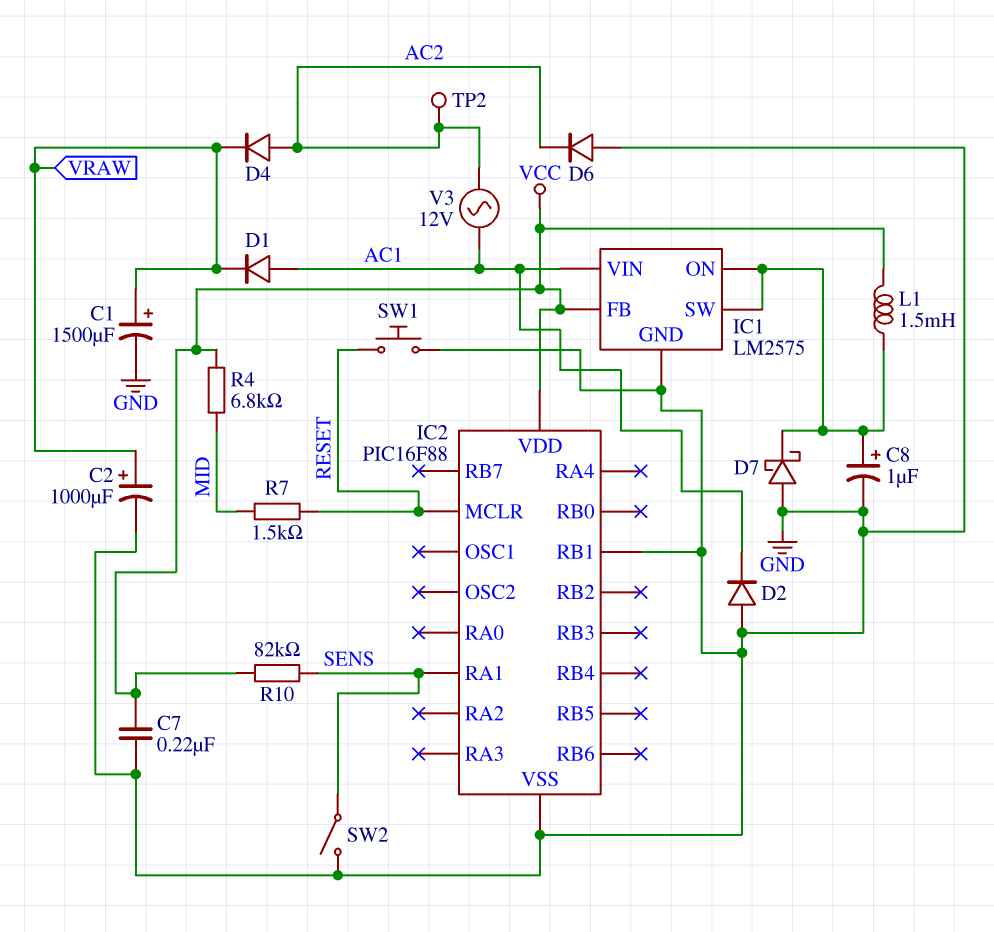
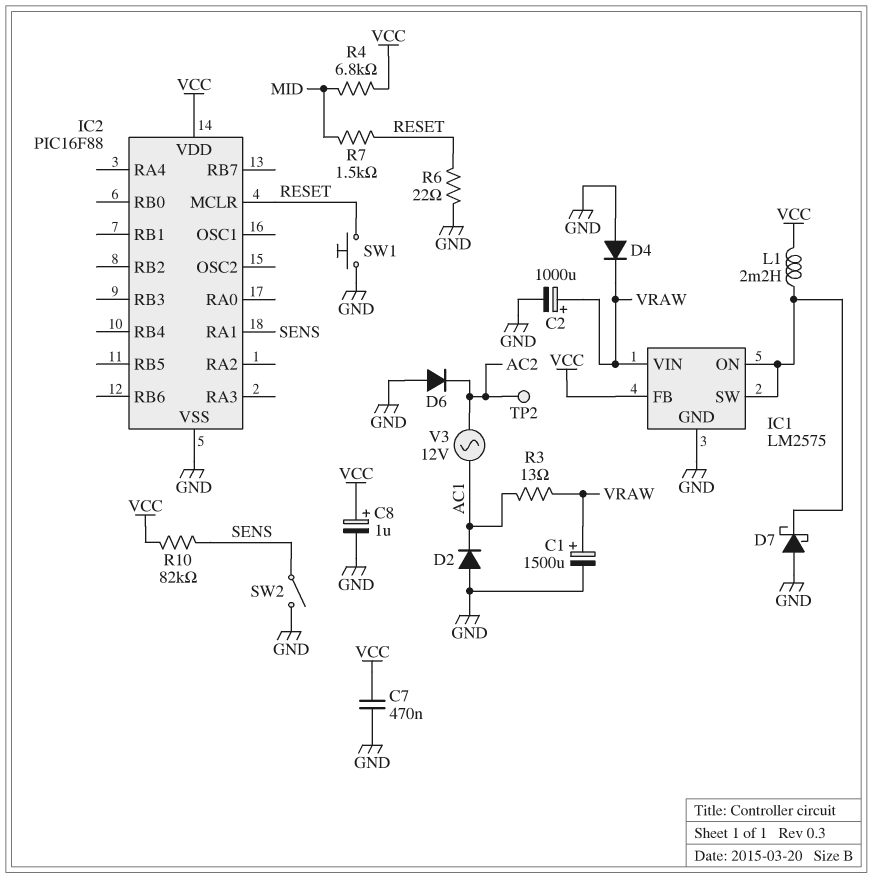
C7: 220nF (GND, VCC) -> 470nF (GND, VCC)
C8: 1uF (plus IC1/ON, minus GND) -> 1uF (plus VCC, minus GND)
D1: diode (A AC1, K VRAW) -> none
D4: diode (A AC2, K VRAW) -> diode (A GND, K VRAW)
IC1 pin VIN: AC1 -> VRAW
IC2 pin RB1: GND -> none
L1: 1.5mH (IC1/ON, VCC) -> 2.2mH (IC1/ON, VCC)
R3: none -> 13 (AC1, VRAW)
R6: none -> 22 (GND, RESET)

